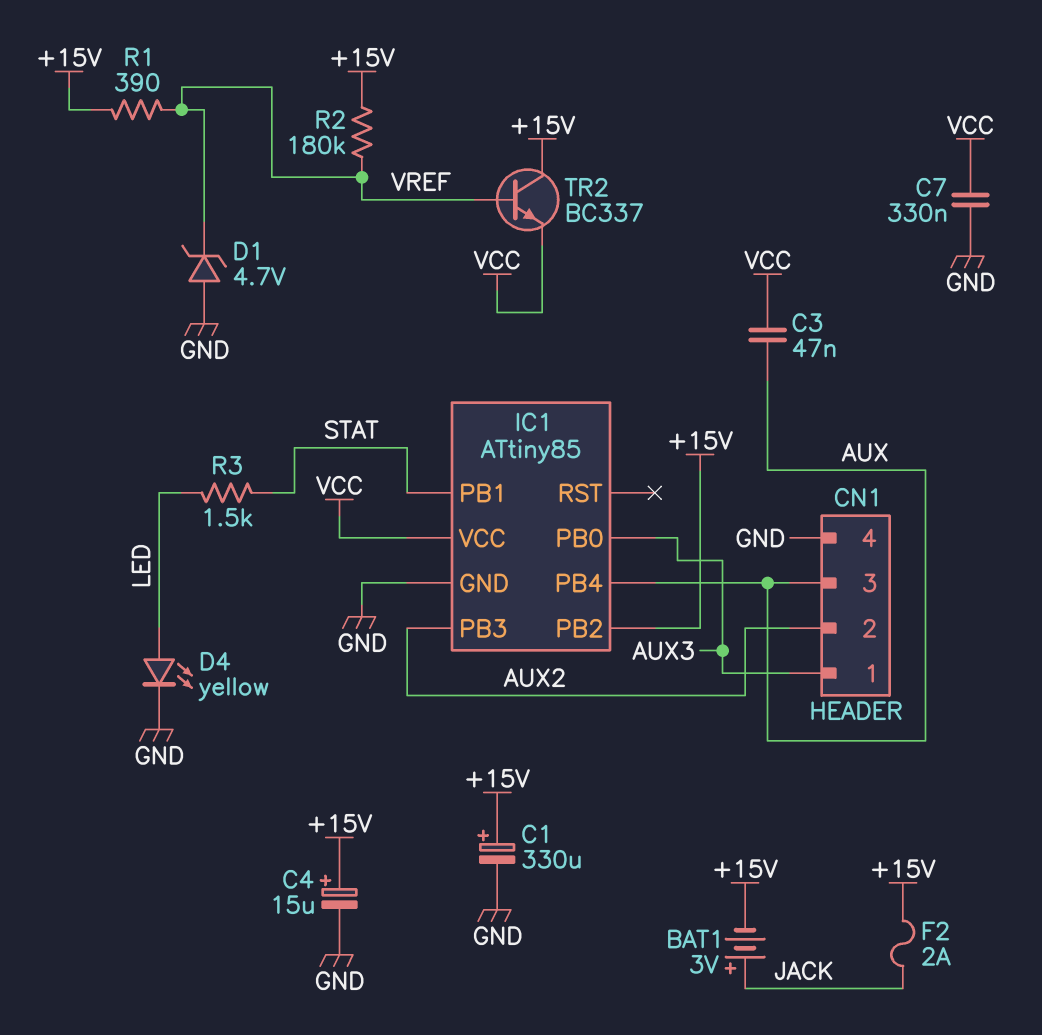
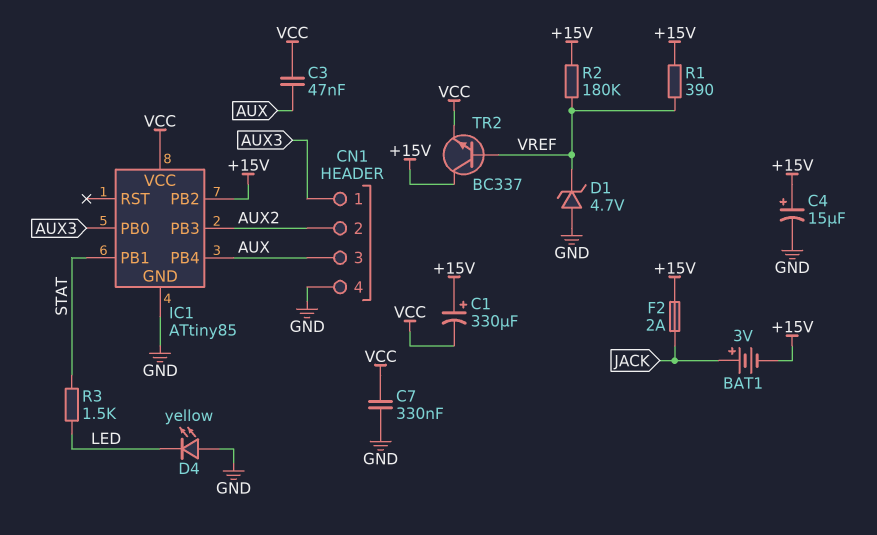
C1: 330uF (plus +15V, minus GND) -> 330uF (plus +15V, minus VCC)
D4: LED yellow (A LED, K GND) -> LED yellow (A GND, K LED)

